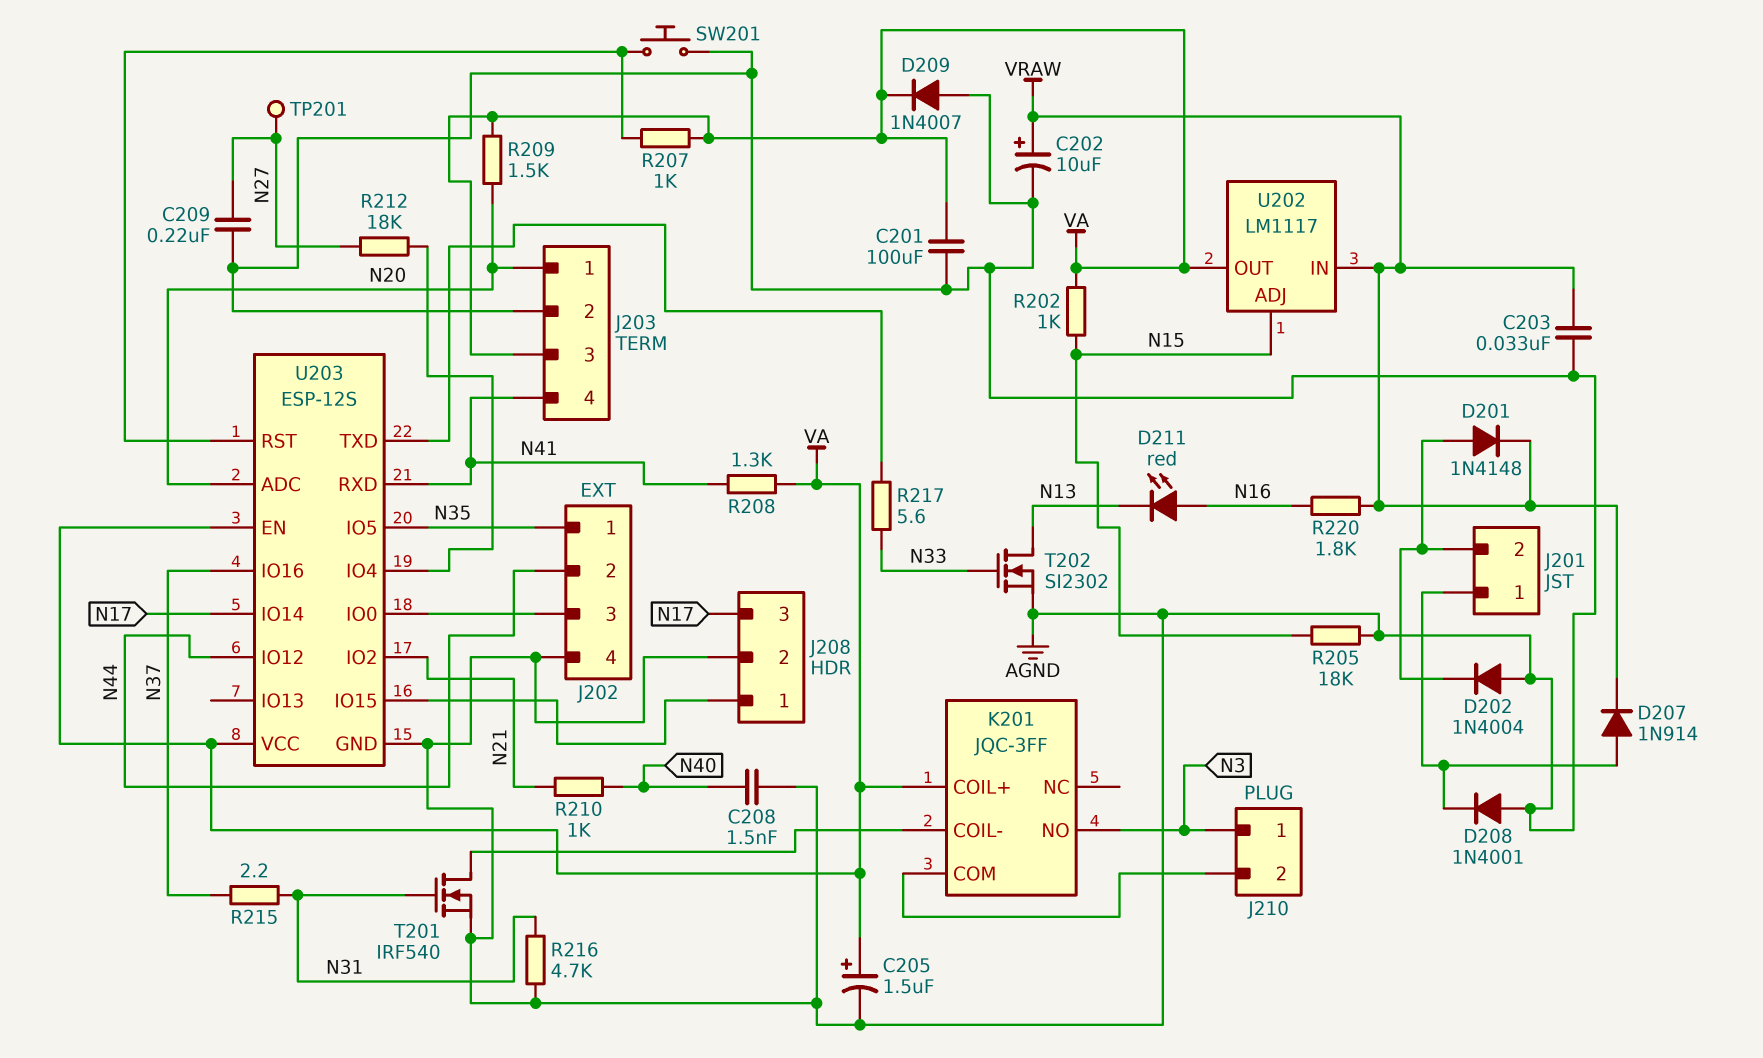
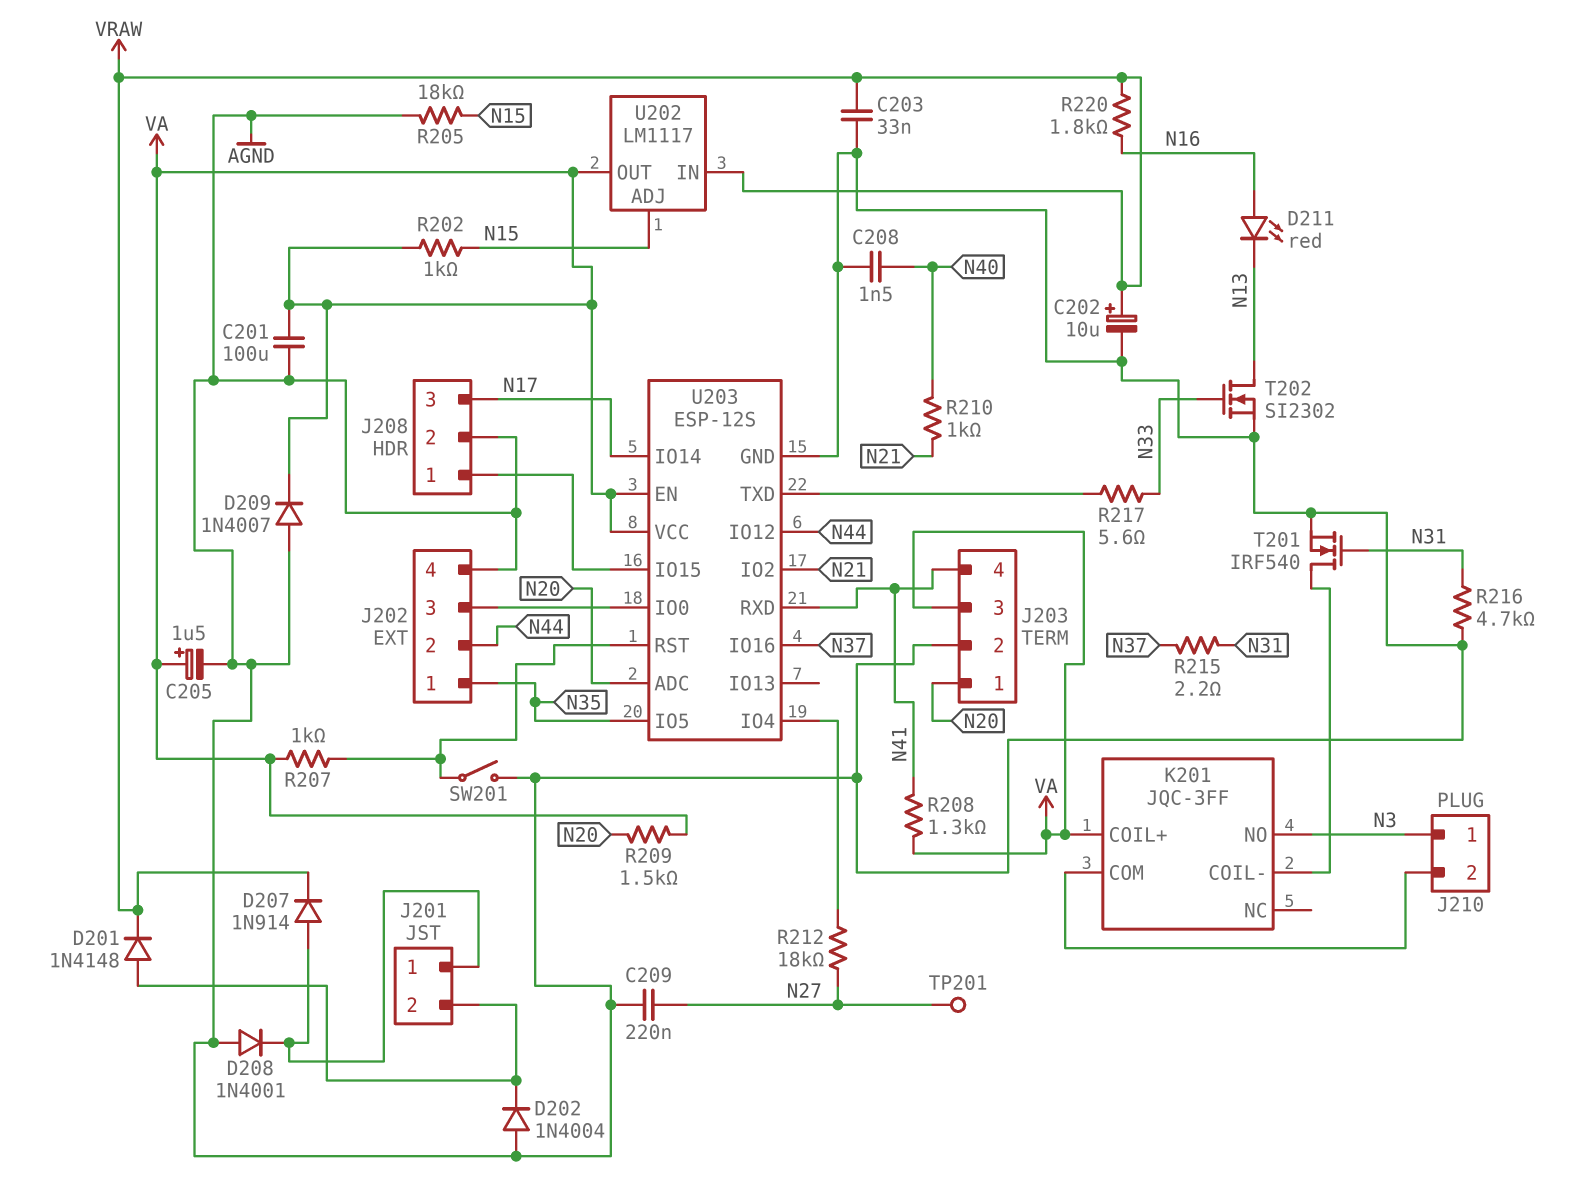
SW201: button (AGND, U203/RST) -> switch (AGND, U203/RST)

